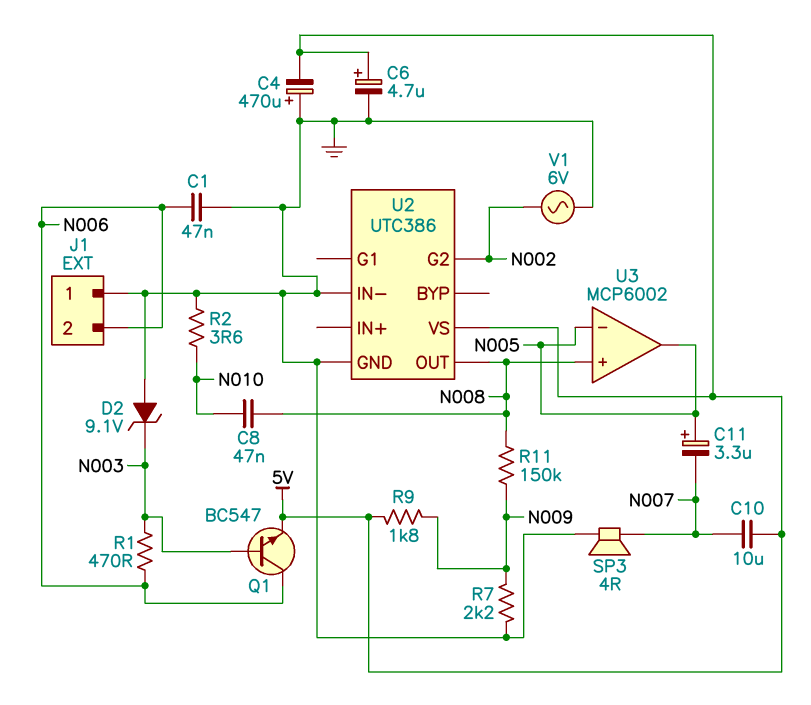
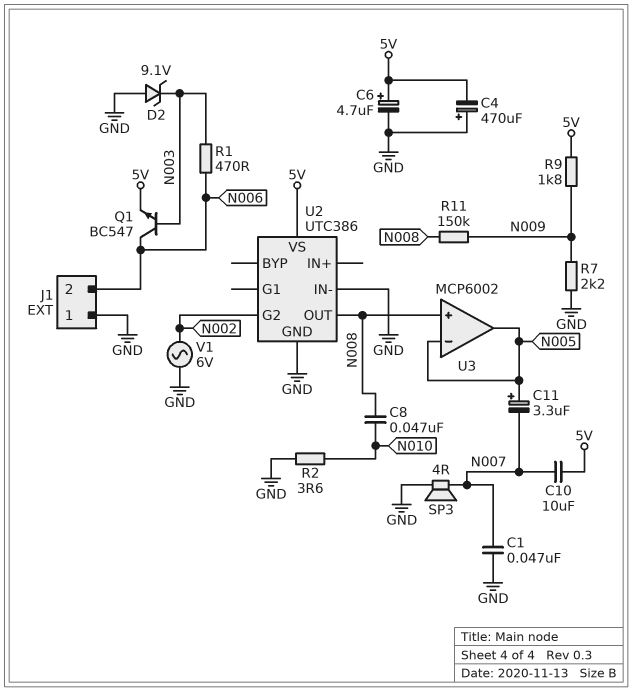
C1: 47nF (GND, N006) -> 47nF (GND, N007)

